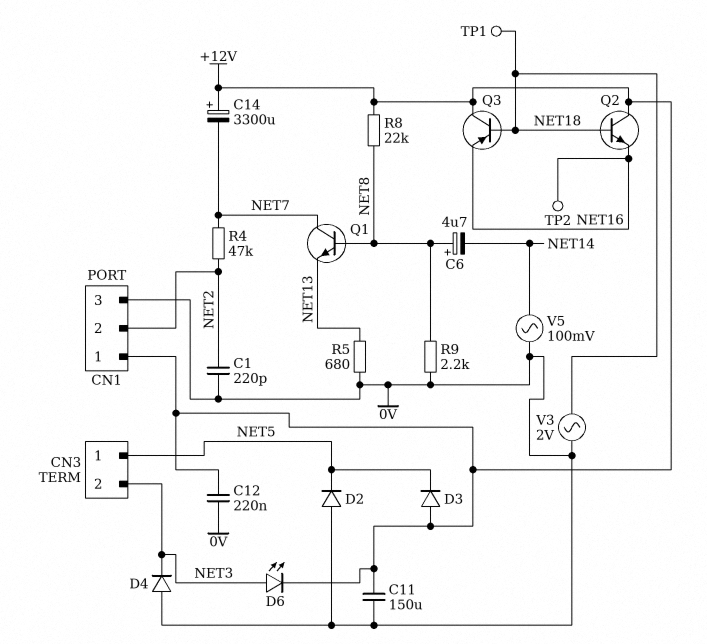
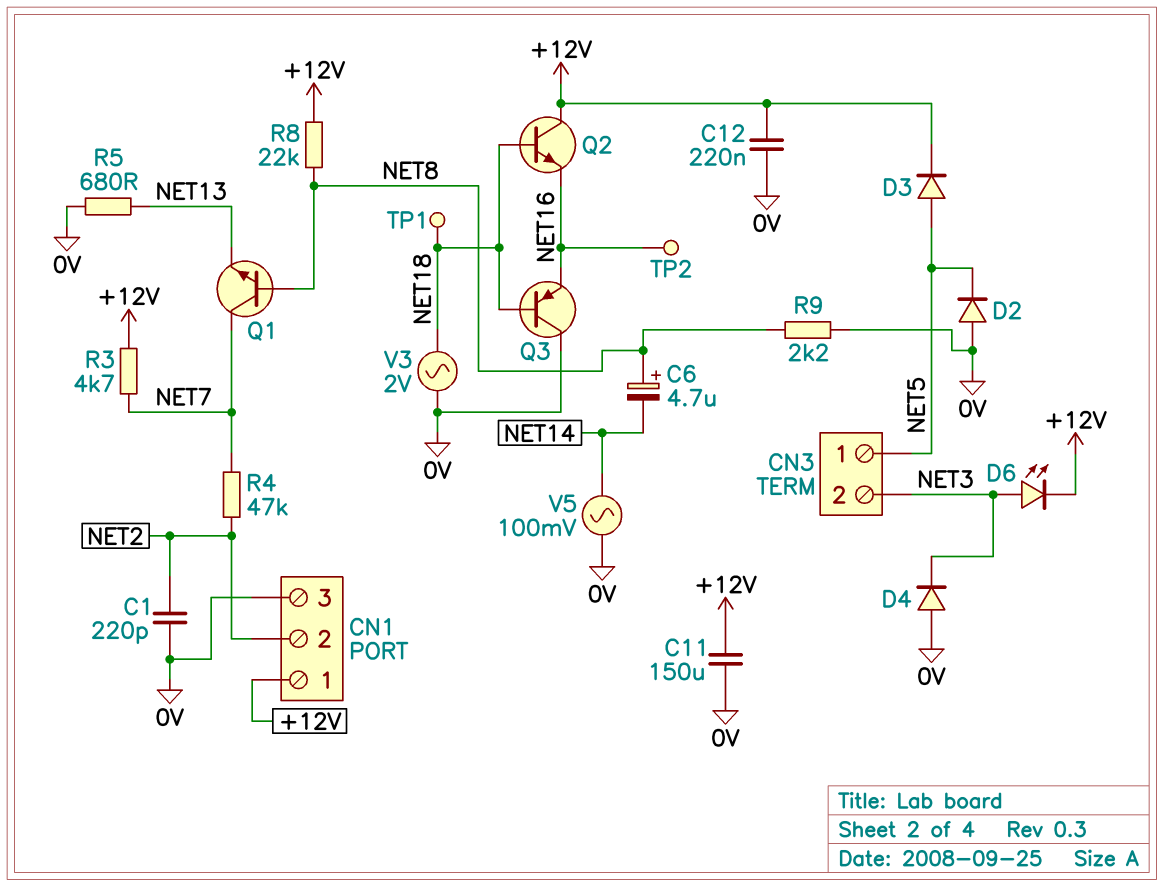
C14: 3300uF (plus +12V, minus NET7) -> none
D3: diode (A +12V, K NET5) -> diode (A NET5, K +12V)
Q3: PNP (B NET18, C +12V, E NET16) -> PNP (B NET18, C 0V, E NET16)
R3: none -> 4.7k (+12V, NET7)

